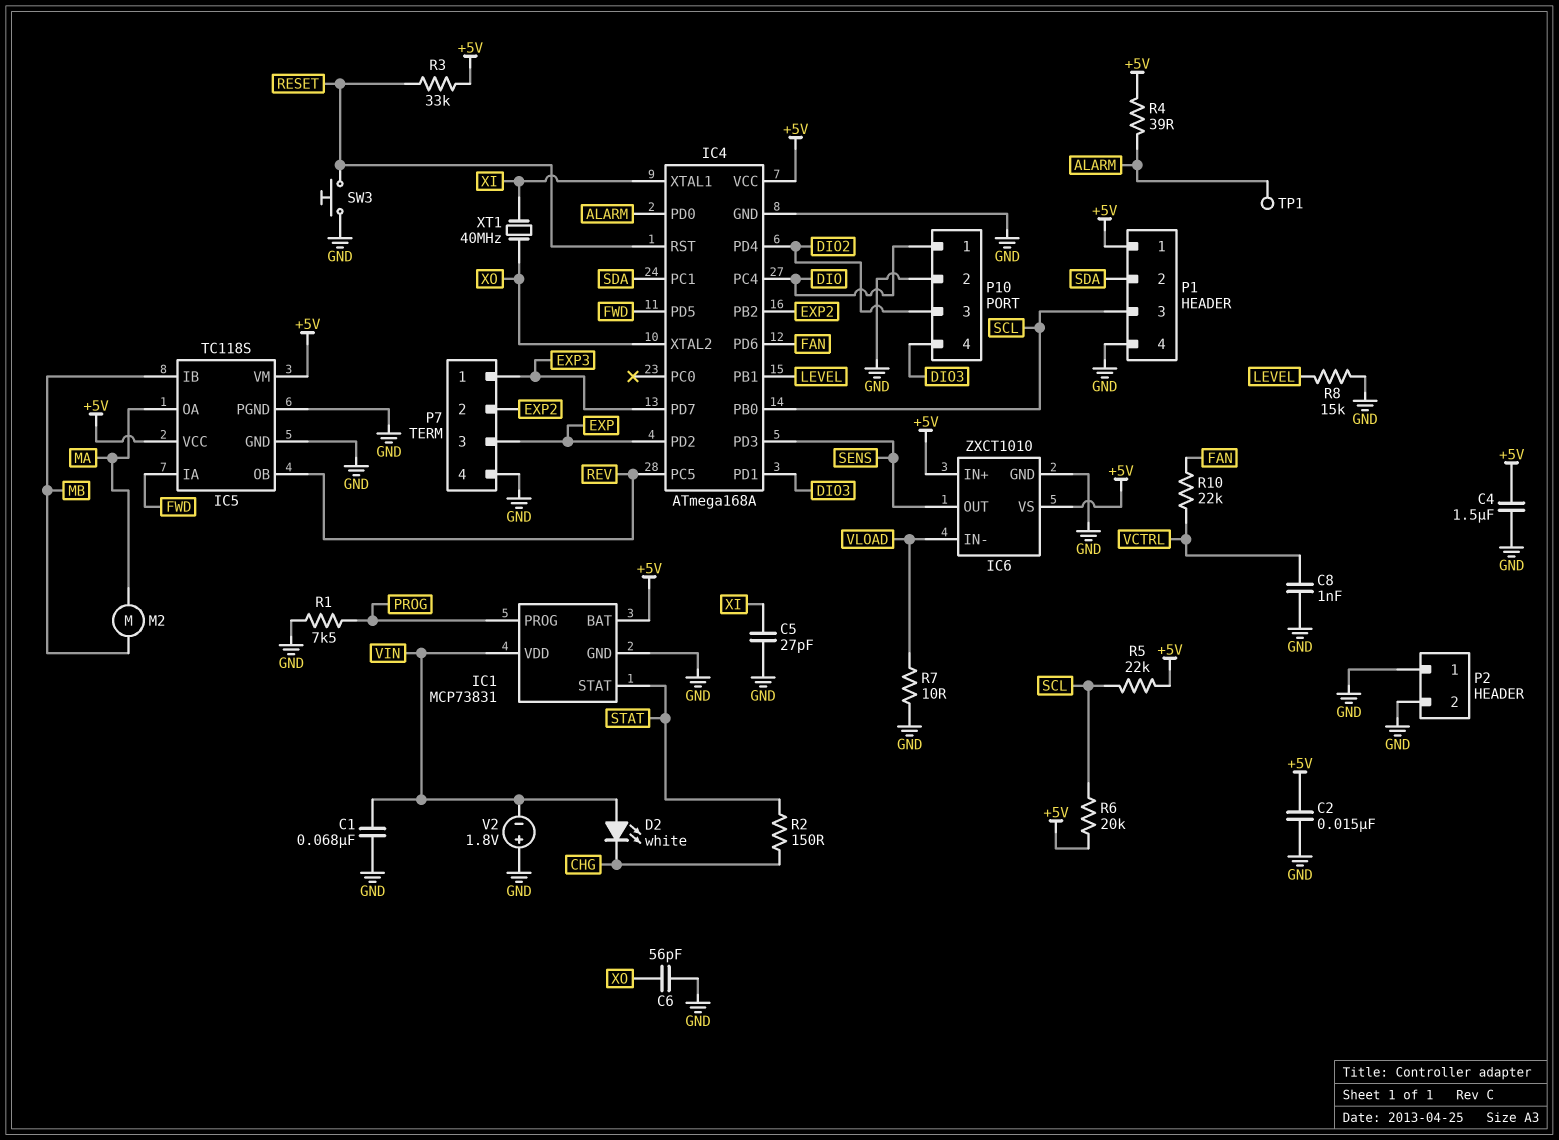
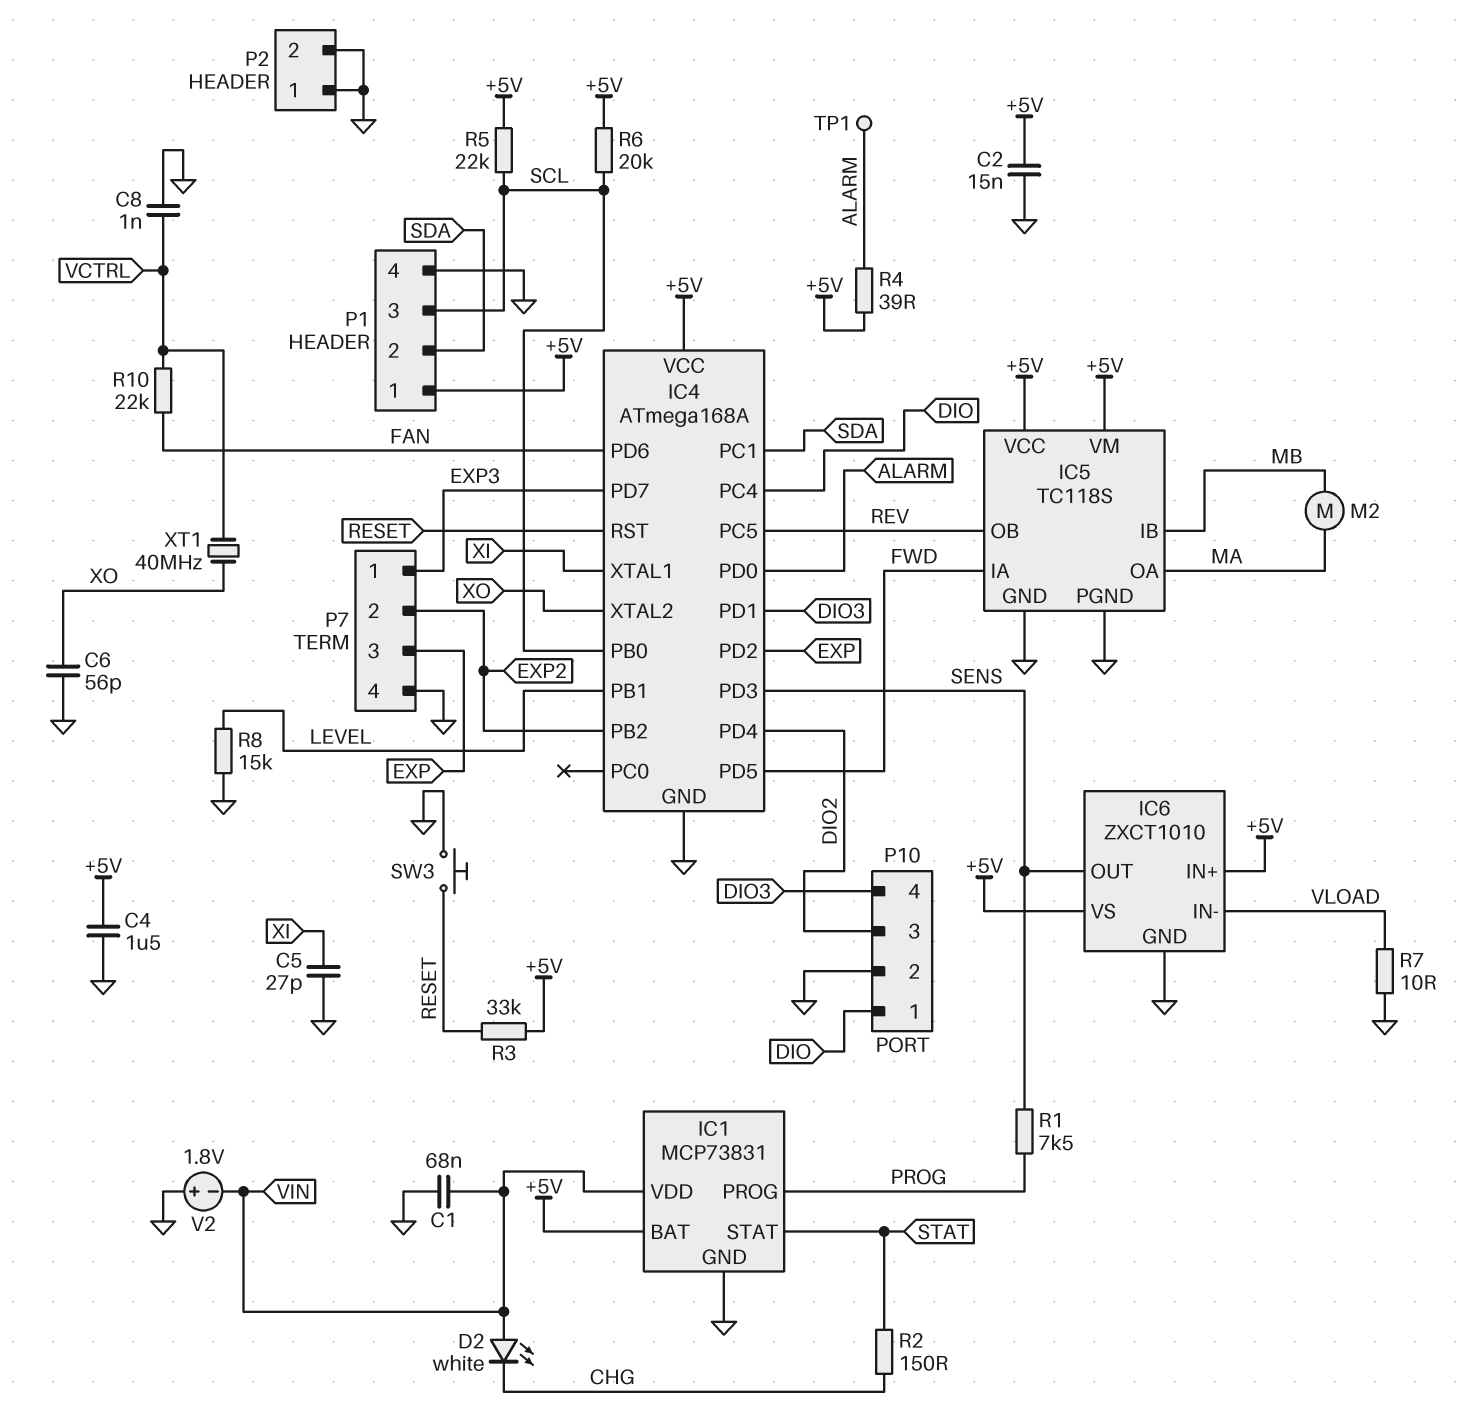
R1: 7.5k (GND, PROG) -> 7.5k (PROG, SENS)
XT1: 40MHz (XI, XO) -> 40MHz (VCTRL, XO)

